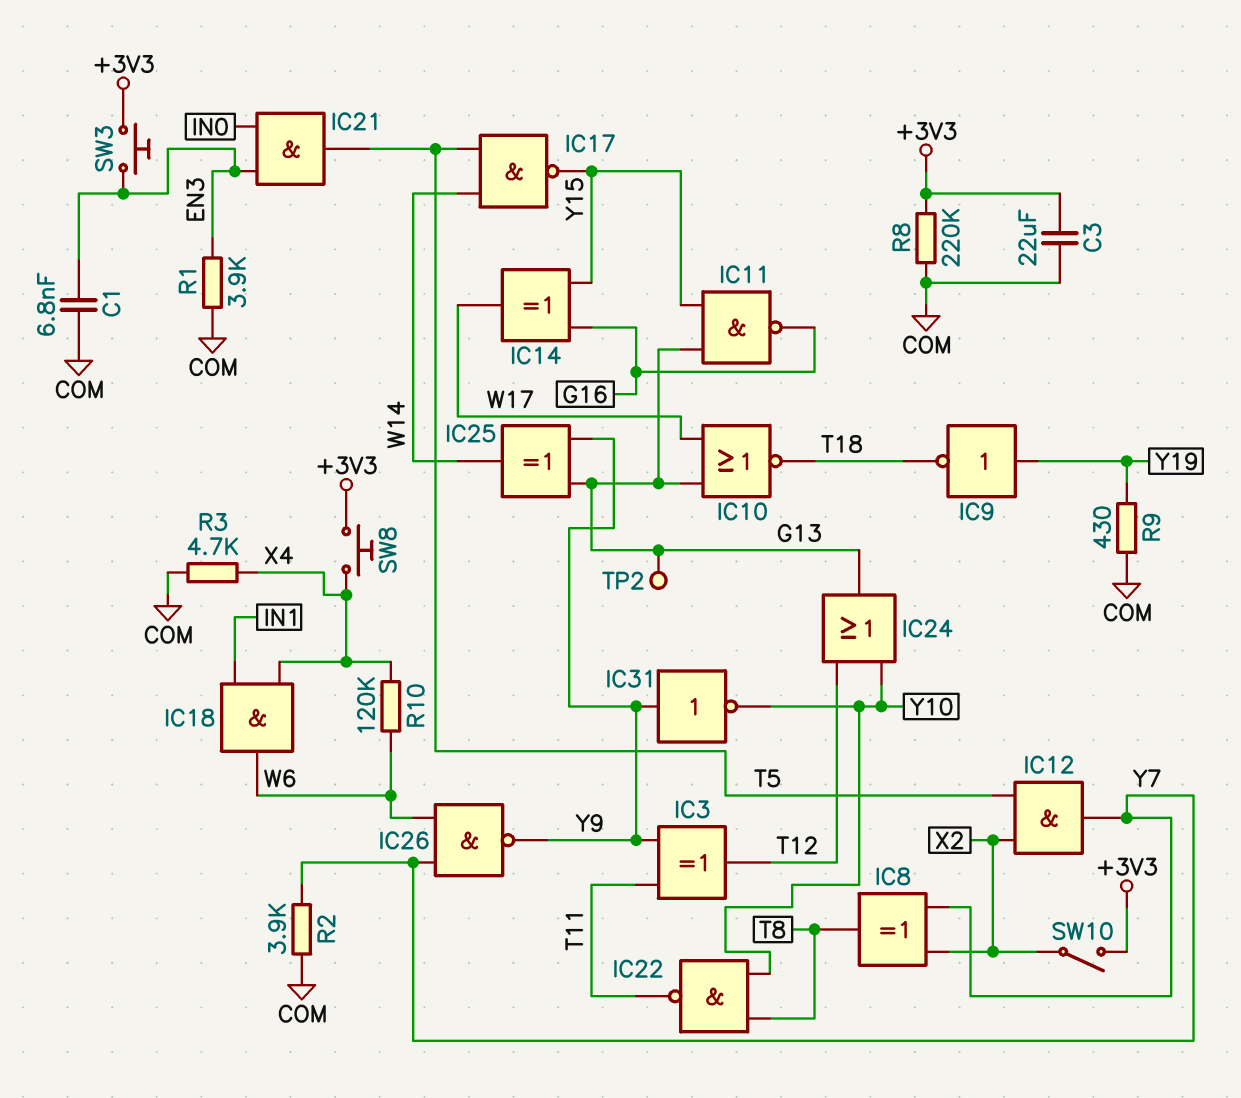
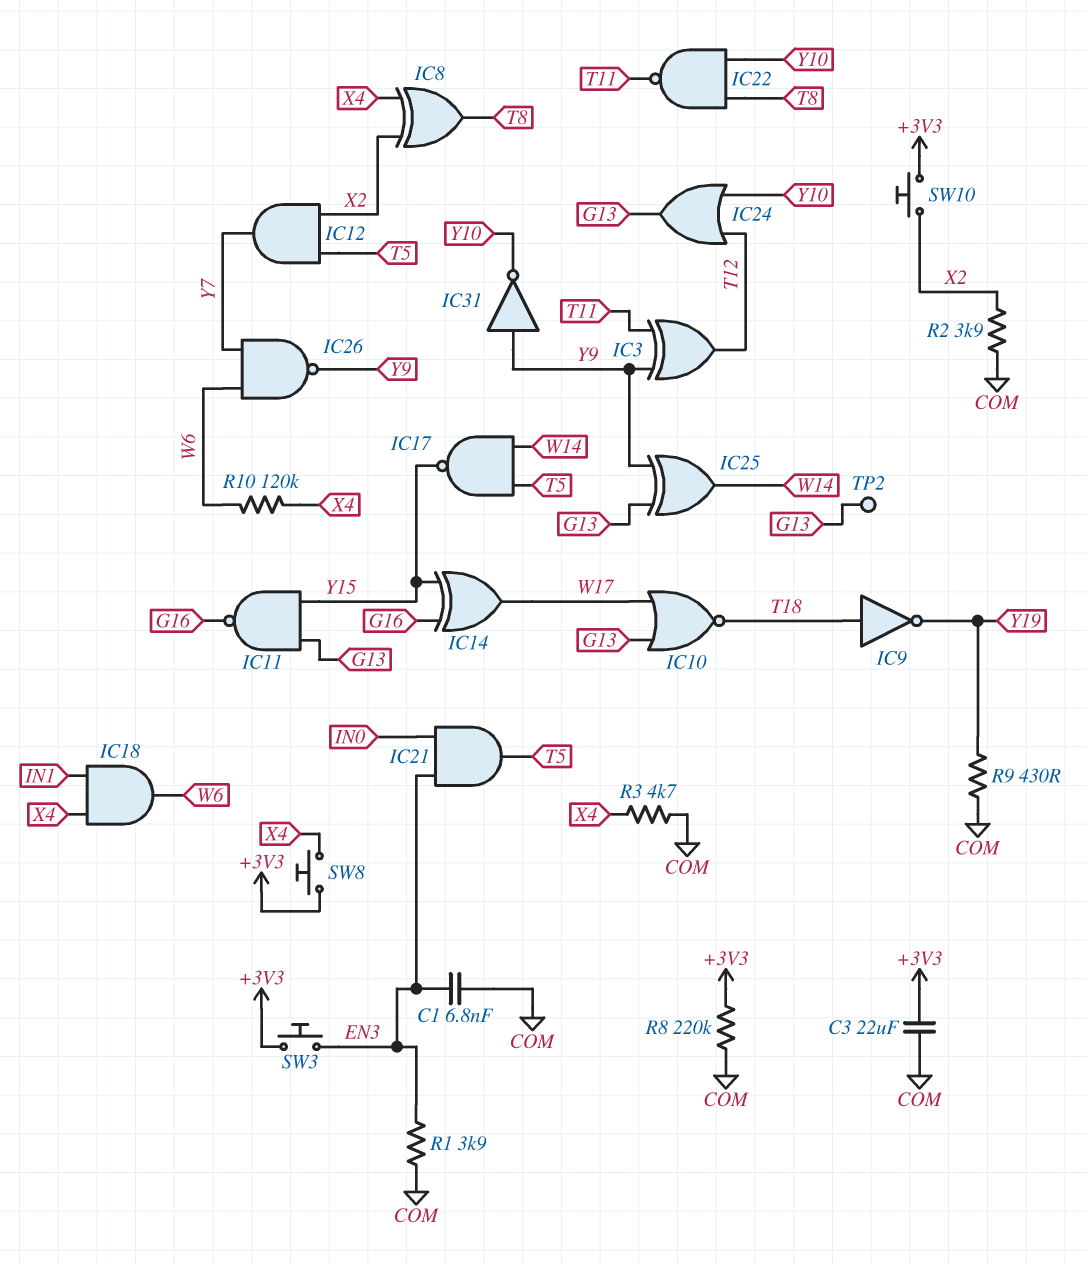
IC8: XOR (in X2, in Y7, out T8) -> XOR (in X2, in X4, out T8)
IC9: NOT (in Y19, out T18) -> NOT (in T18, out Y19)
R2: 3.9k (COM, Y7) -> 3.9k (COM, X2)
SW10: switch (+3V3, X2) -> button (+3V3, X2)

